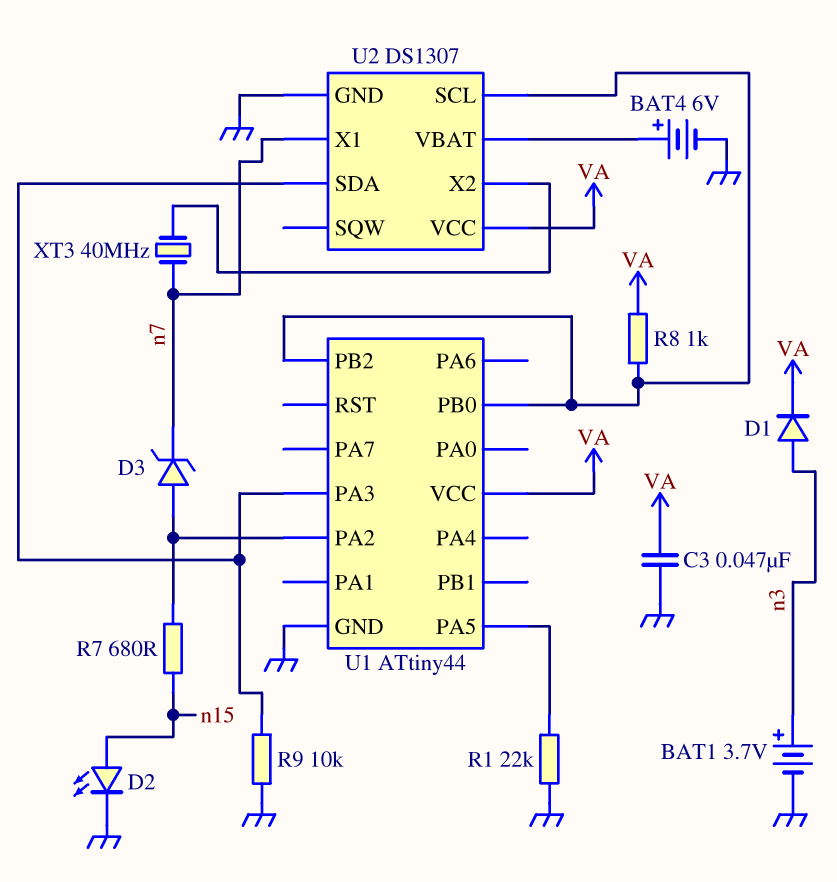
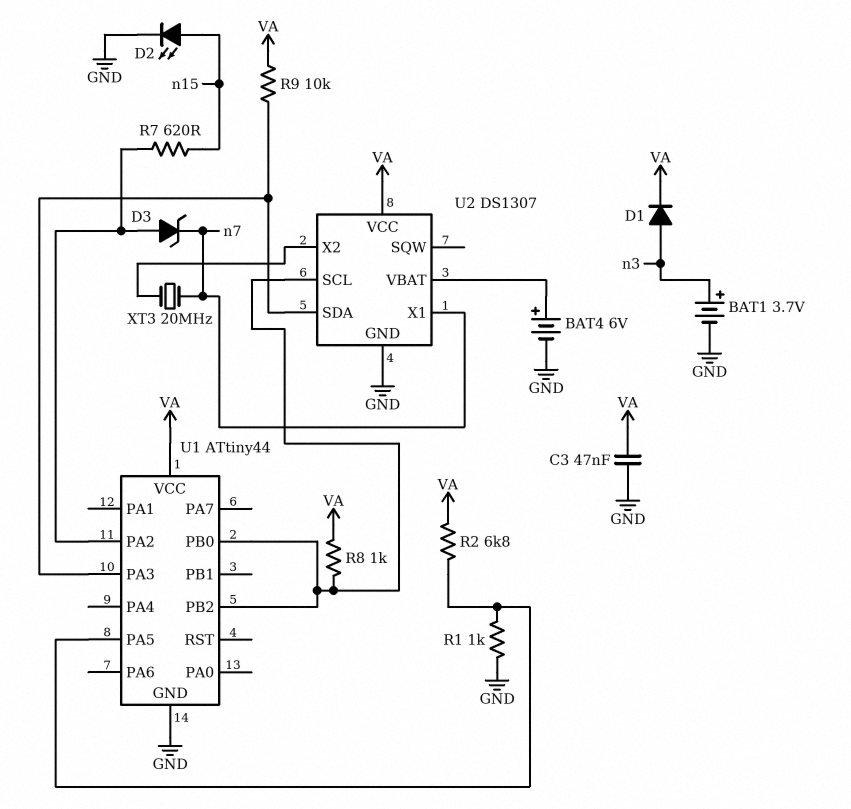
R1: 22k (GND, U1/PA5) -> 1k (GND, U1/PA5)
R2: none -> 6.8k (U1/PA5, VA)
R7: 680 (U1/PA2, n15) -> 620 (U1/PA2, n15)
R9: 10k (GND, U1/PA3) -> 10k (U1/PA3, VA)
XT3: 40MHz (U2/X2, n7) -> 20MHz (U2/X2, n7)

